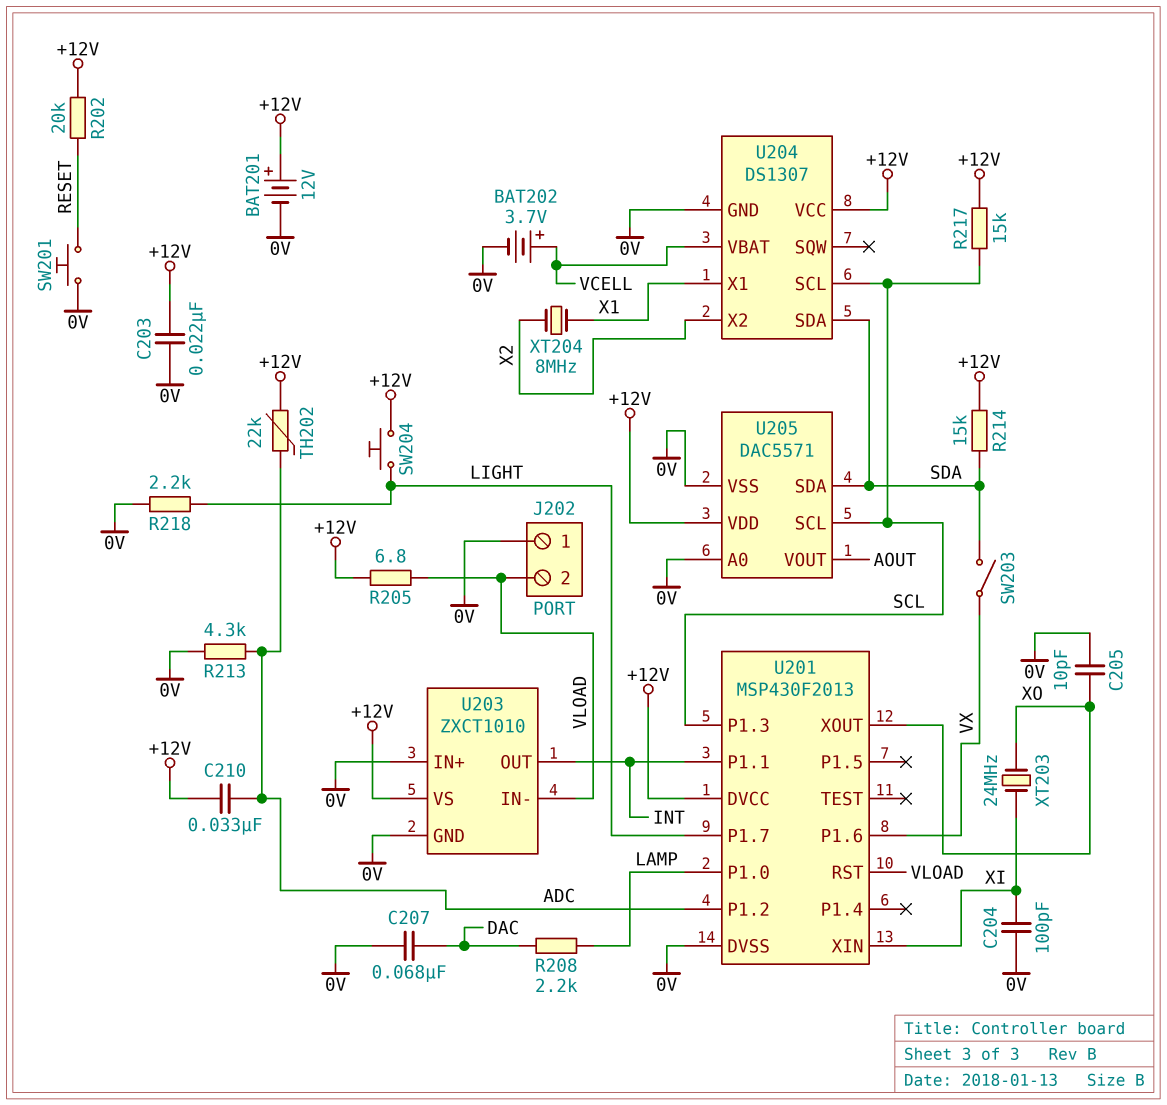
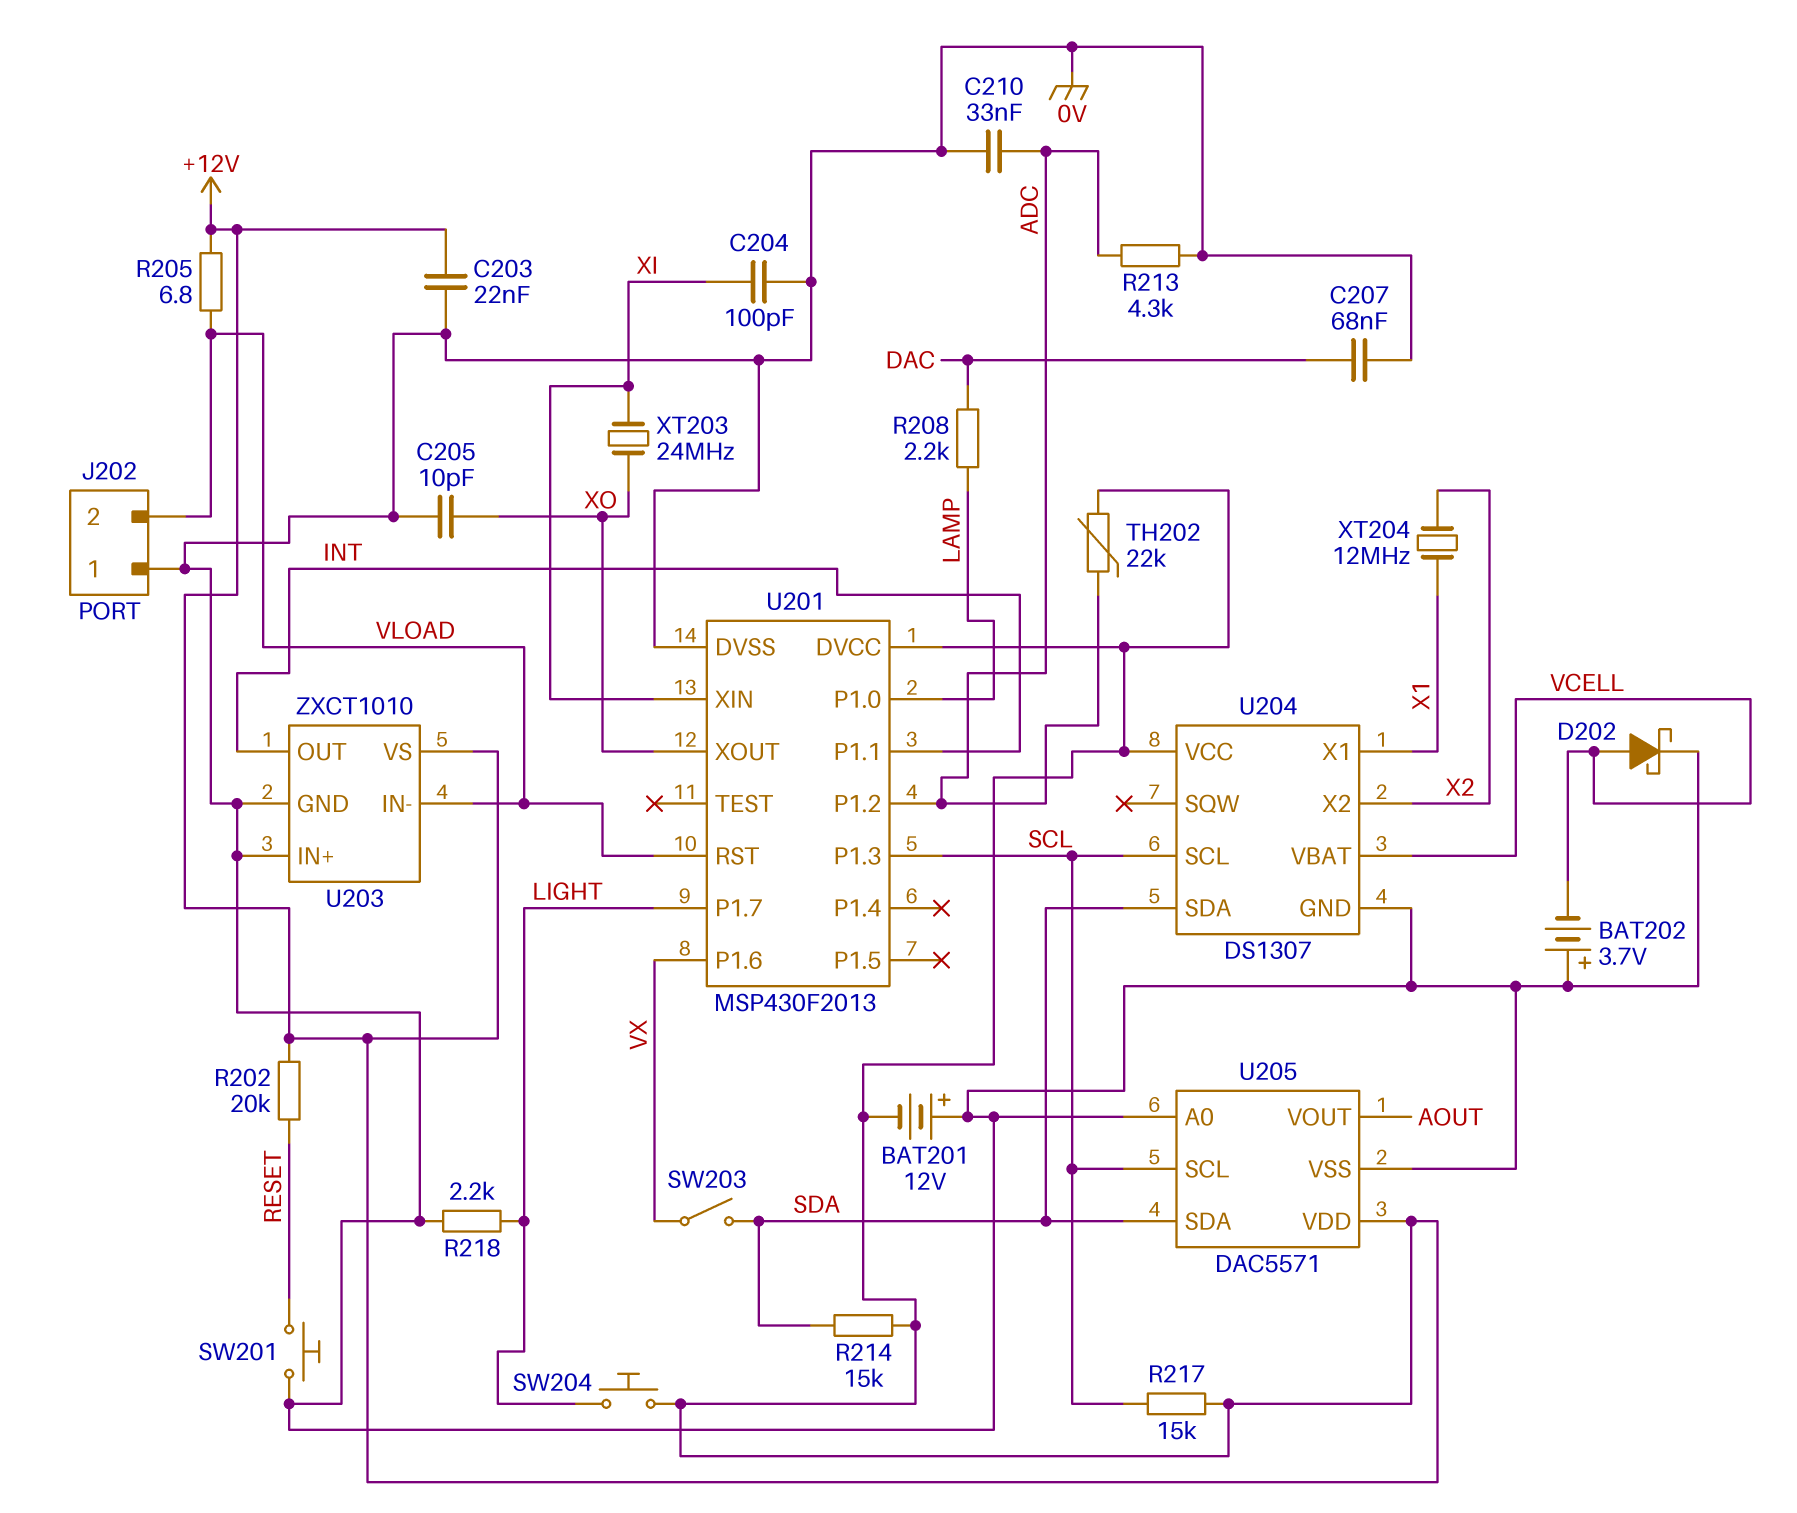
BAT201: 12V (plus +12V, minus 0V) -> 12V (plus 0V, minus +12V)
BAT202: 3.7V (plus VCELL, minus 0V) -> 3.7V (plus 0V, minus VCELL)
C210: 33nF (+12V, ADC) -> 33nF (0V, ADC)
D202: none -> schottky (A VCELL, K 0V)
XT204: 8MHz (X1, X2) -> 12MHz (X1, X2)

